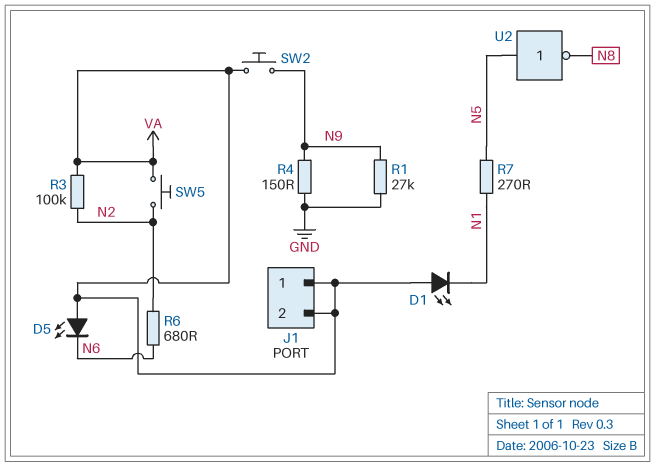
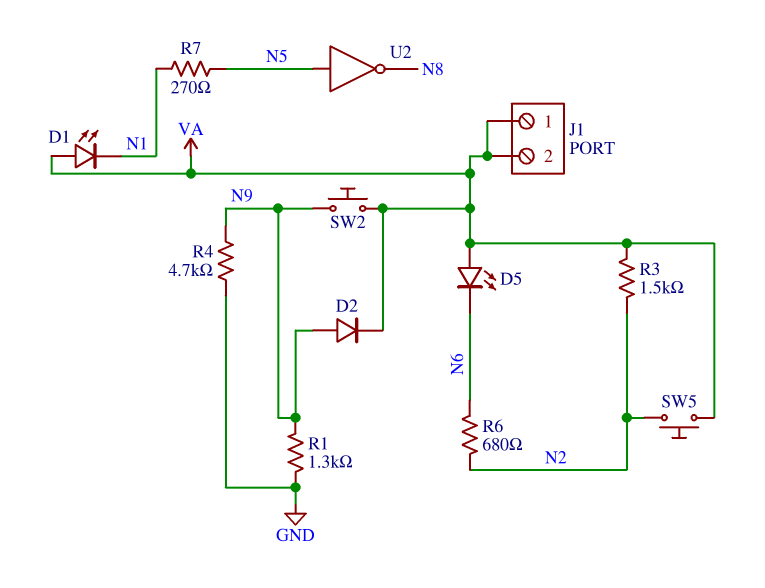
D2: none -> diode (A N9, K VA)
R1: 27k (GND, N9) -> 1.3k (GND, N9)
R3: 100k (N2, VA) -> 1.5k (N2, VA)
R4: 150 (GND, N9) -> 4.7k (GND, N9)

